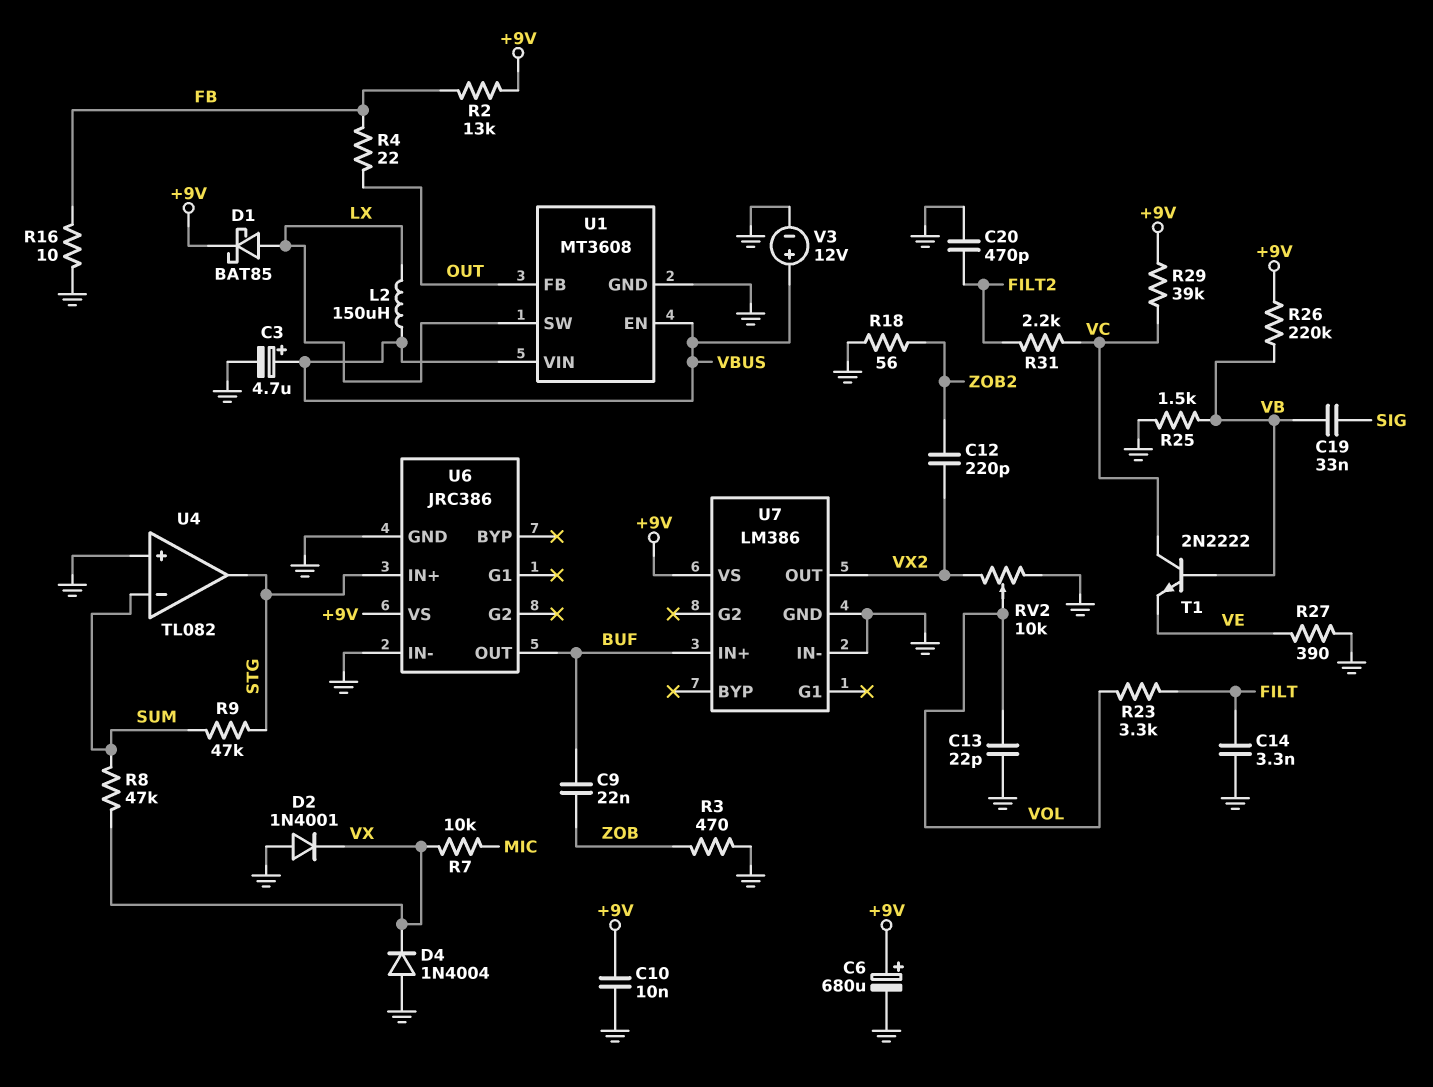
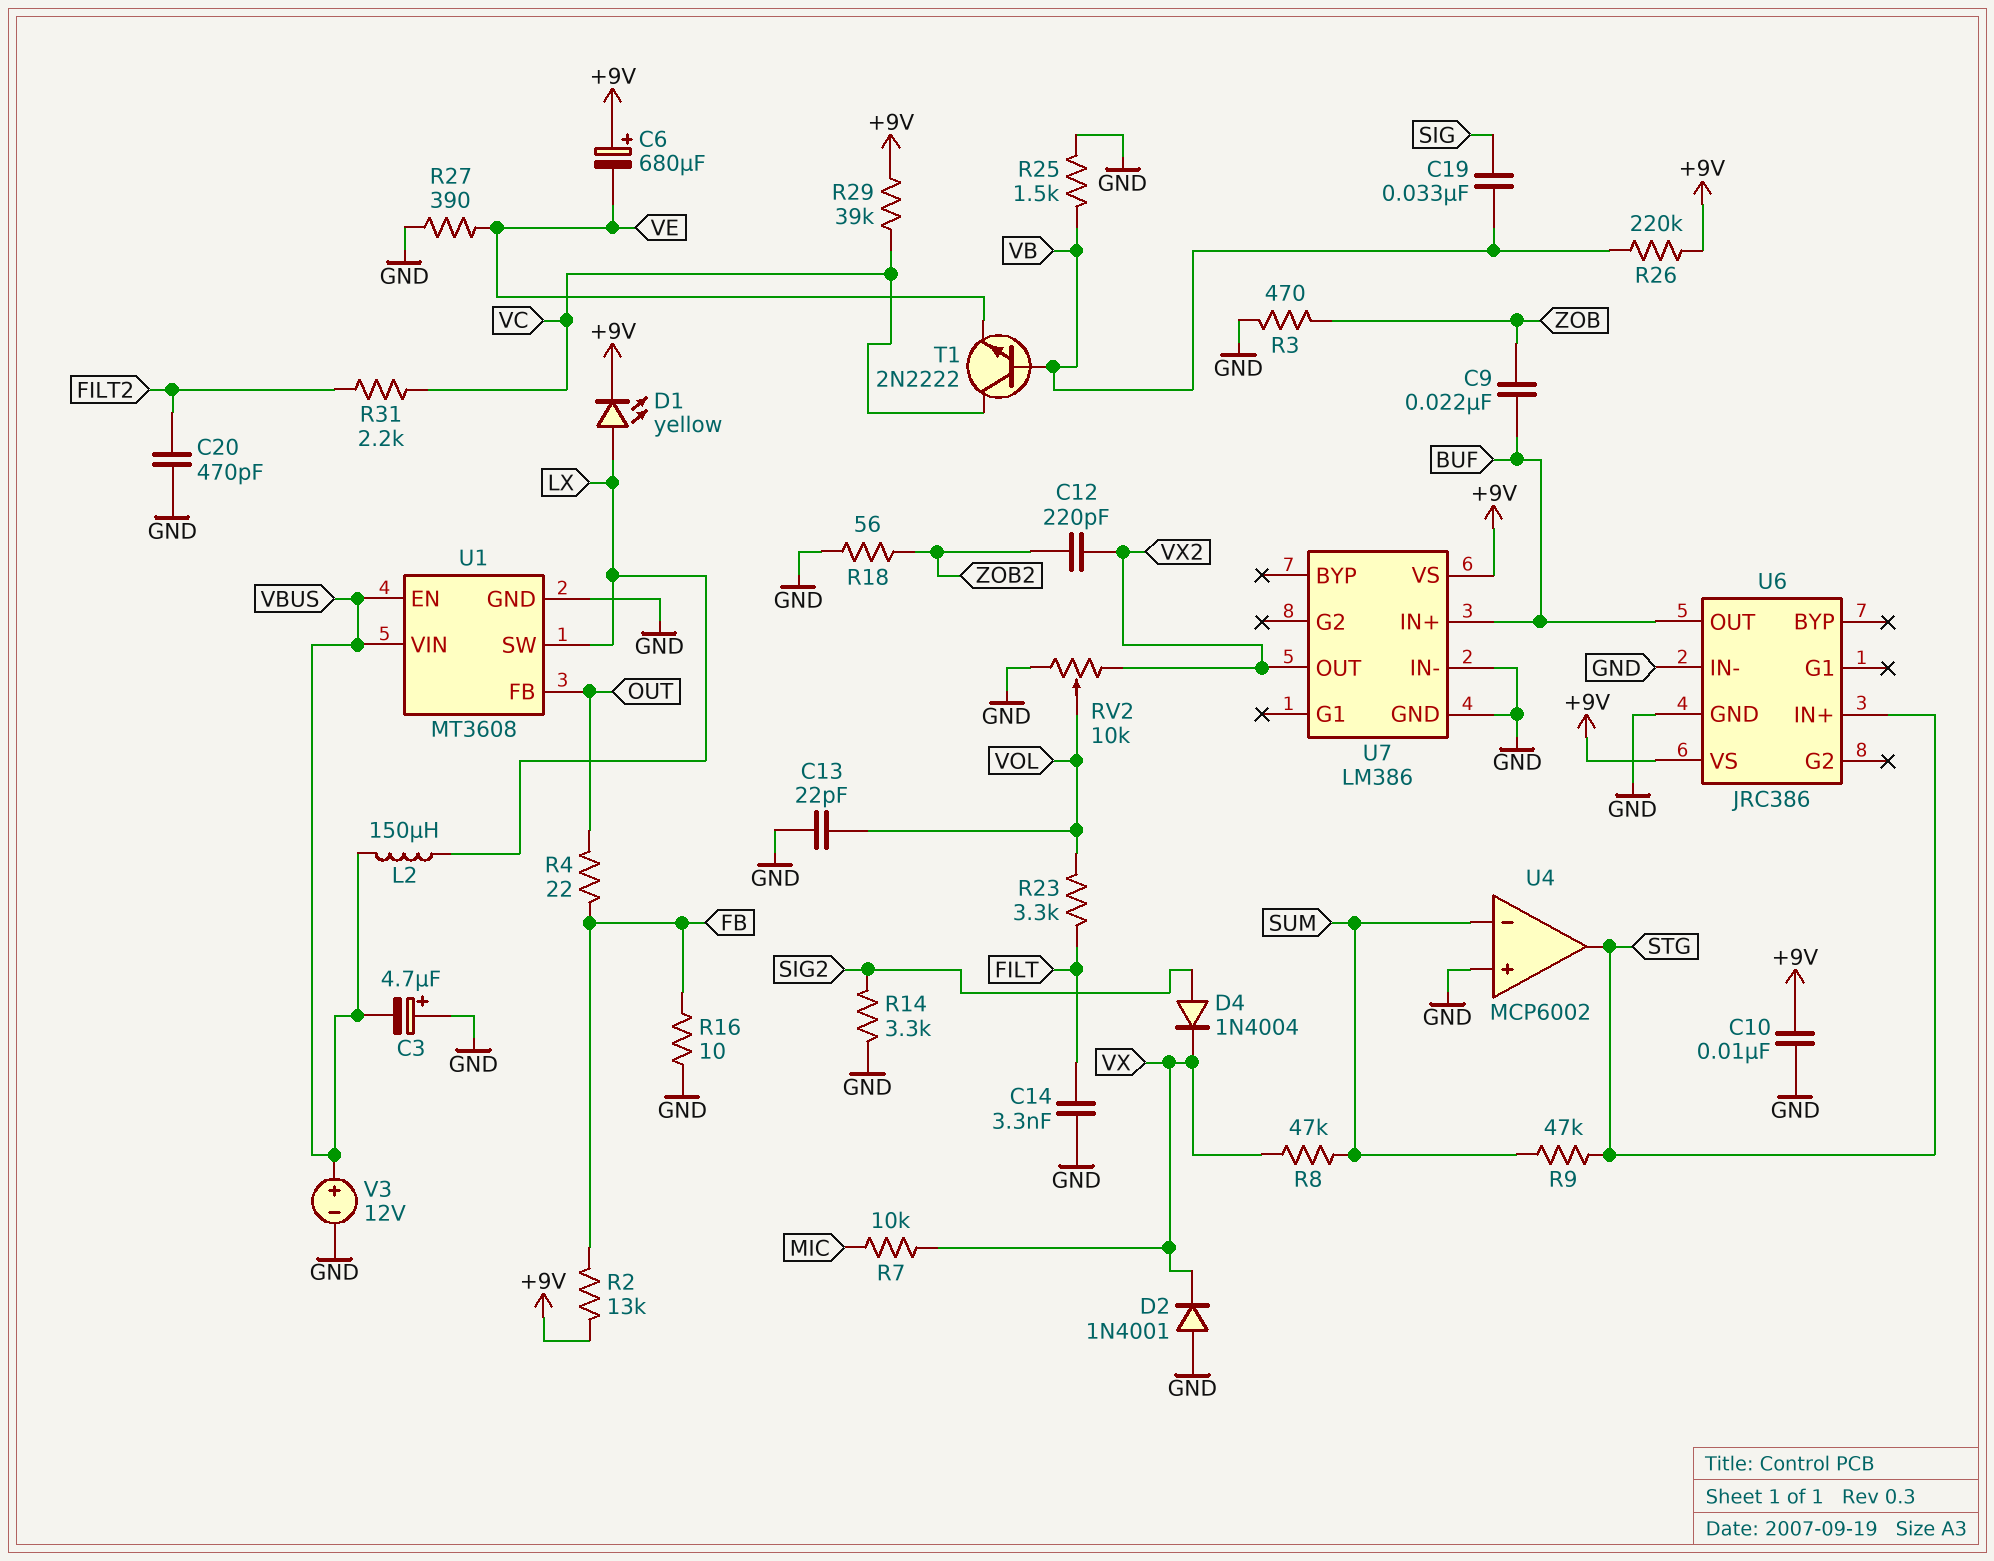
C3: 4.7uF (plus VBUS, minus GND) -> 4.7uF (plus GND, minus VBUS)
C6: 680uF (plus +9V, minus GND) -> 680uF (plus +9V, minus VE)
D1: schottky BAT85 (A LX, K +9V) -> LED yellow (A LX, K +9V)
D4: diode 1N4004 (A GND, K VX) -> diode 1N4004 (A SIG2, K VX)
R14: none -> 3.3k (GND, SIG2)
U4: TL082 -> MCP6002

